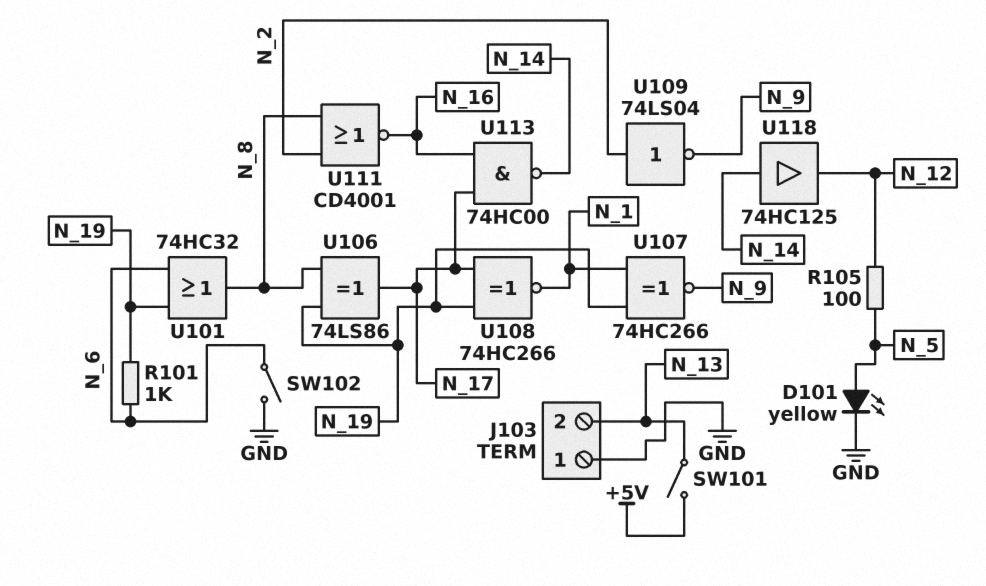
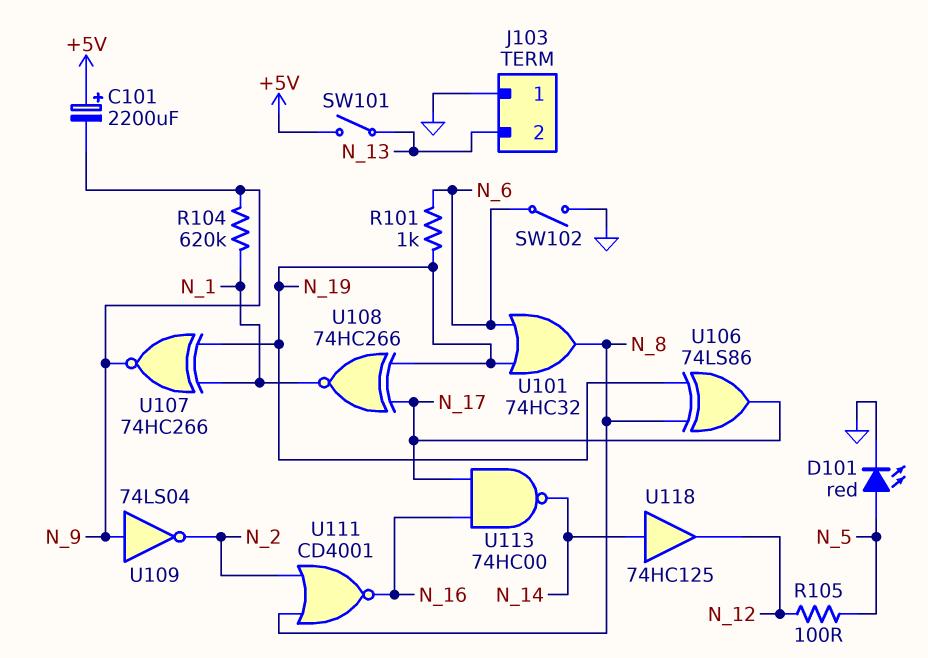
C101: none -> 2200uF (plus +5V, minus N_9)
D101: LED yellow (A N_5, K GND) -> LED red (A N_5, K GND)
R104: none -> 620k (N_1, N_9)
U109: NOT 74LS04 (in N_2, out N_9) -> NOT 74LS04 (in N_9, out N_2)

